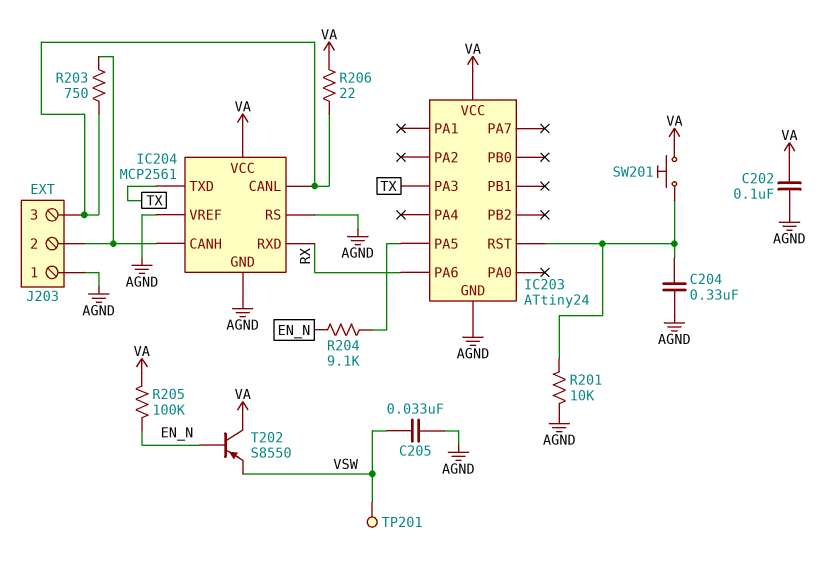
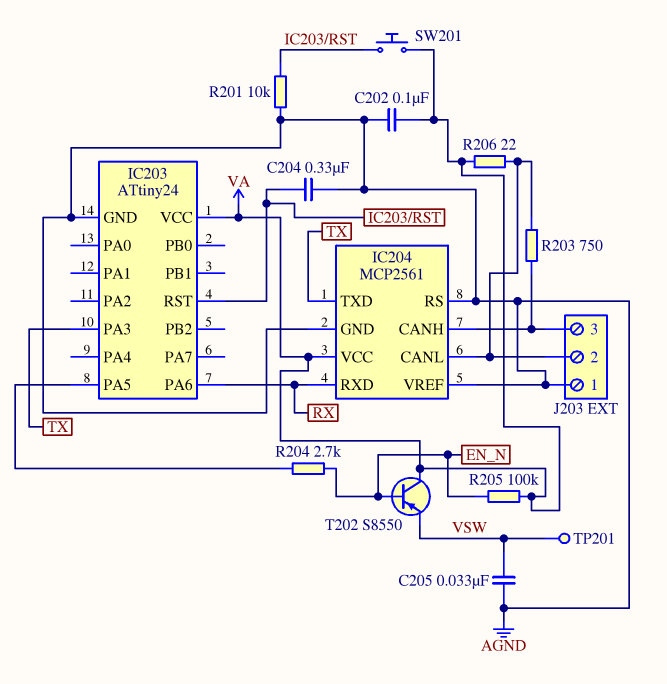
J203 pin 2: IC204/CANH -> IC204/CANL
J203 pin 3: IC204/CANL -> IC204/CANH
R204: 9.1k (EN_N, IC203/PA5) -> 2.7k (EN_N, IC203/PA5)

